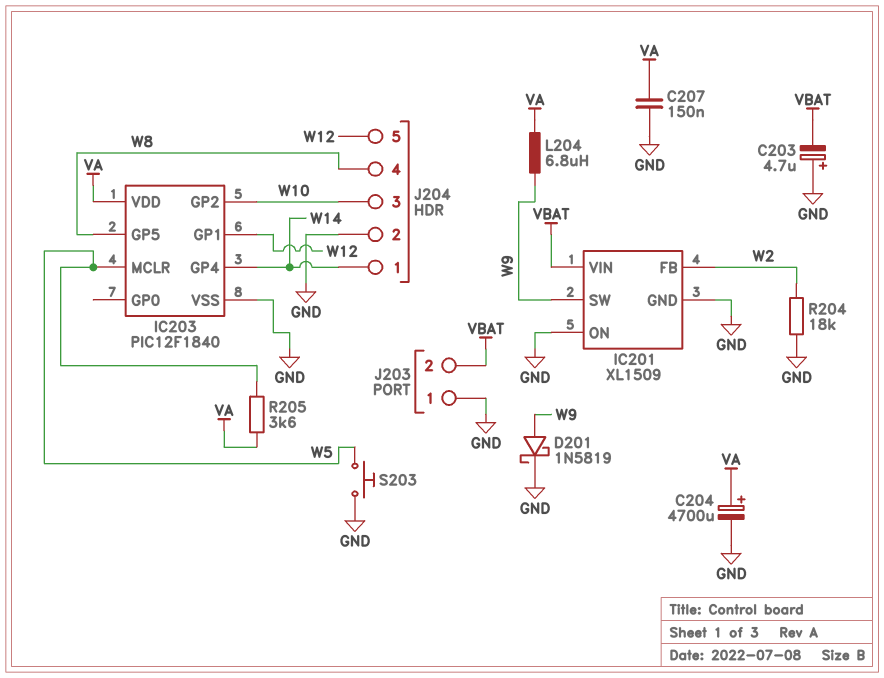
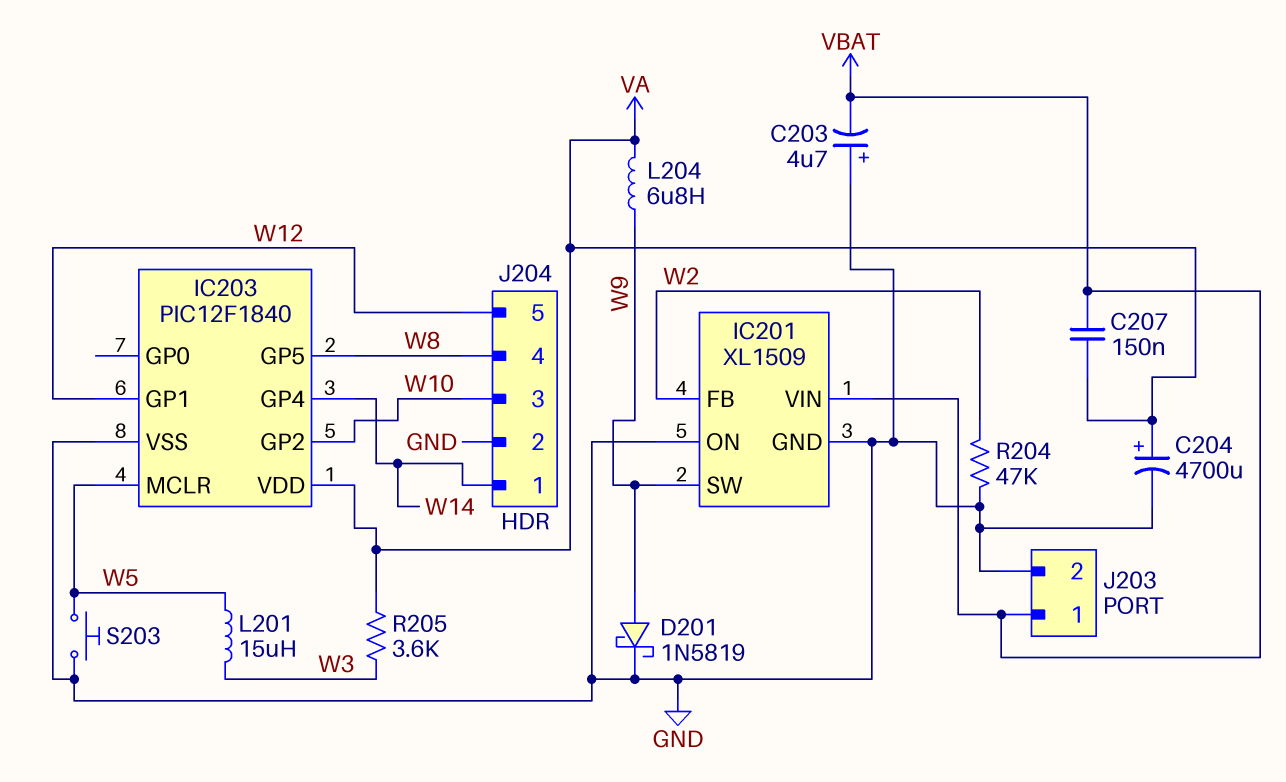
C207: 150nF (GND, VA) -> 150nF (VA, VBAT)
J203 pin 1: GND -> VBAT
J203 pin 2: VBAT -> GND
L201: none -> 15uH (W3, W5)
R204: 18k (GND, W2) -> 47k (GND, W2)
R205: 3.6k (VA, W5) -> 3.6k (VA, W3)

